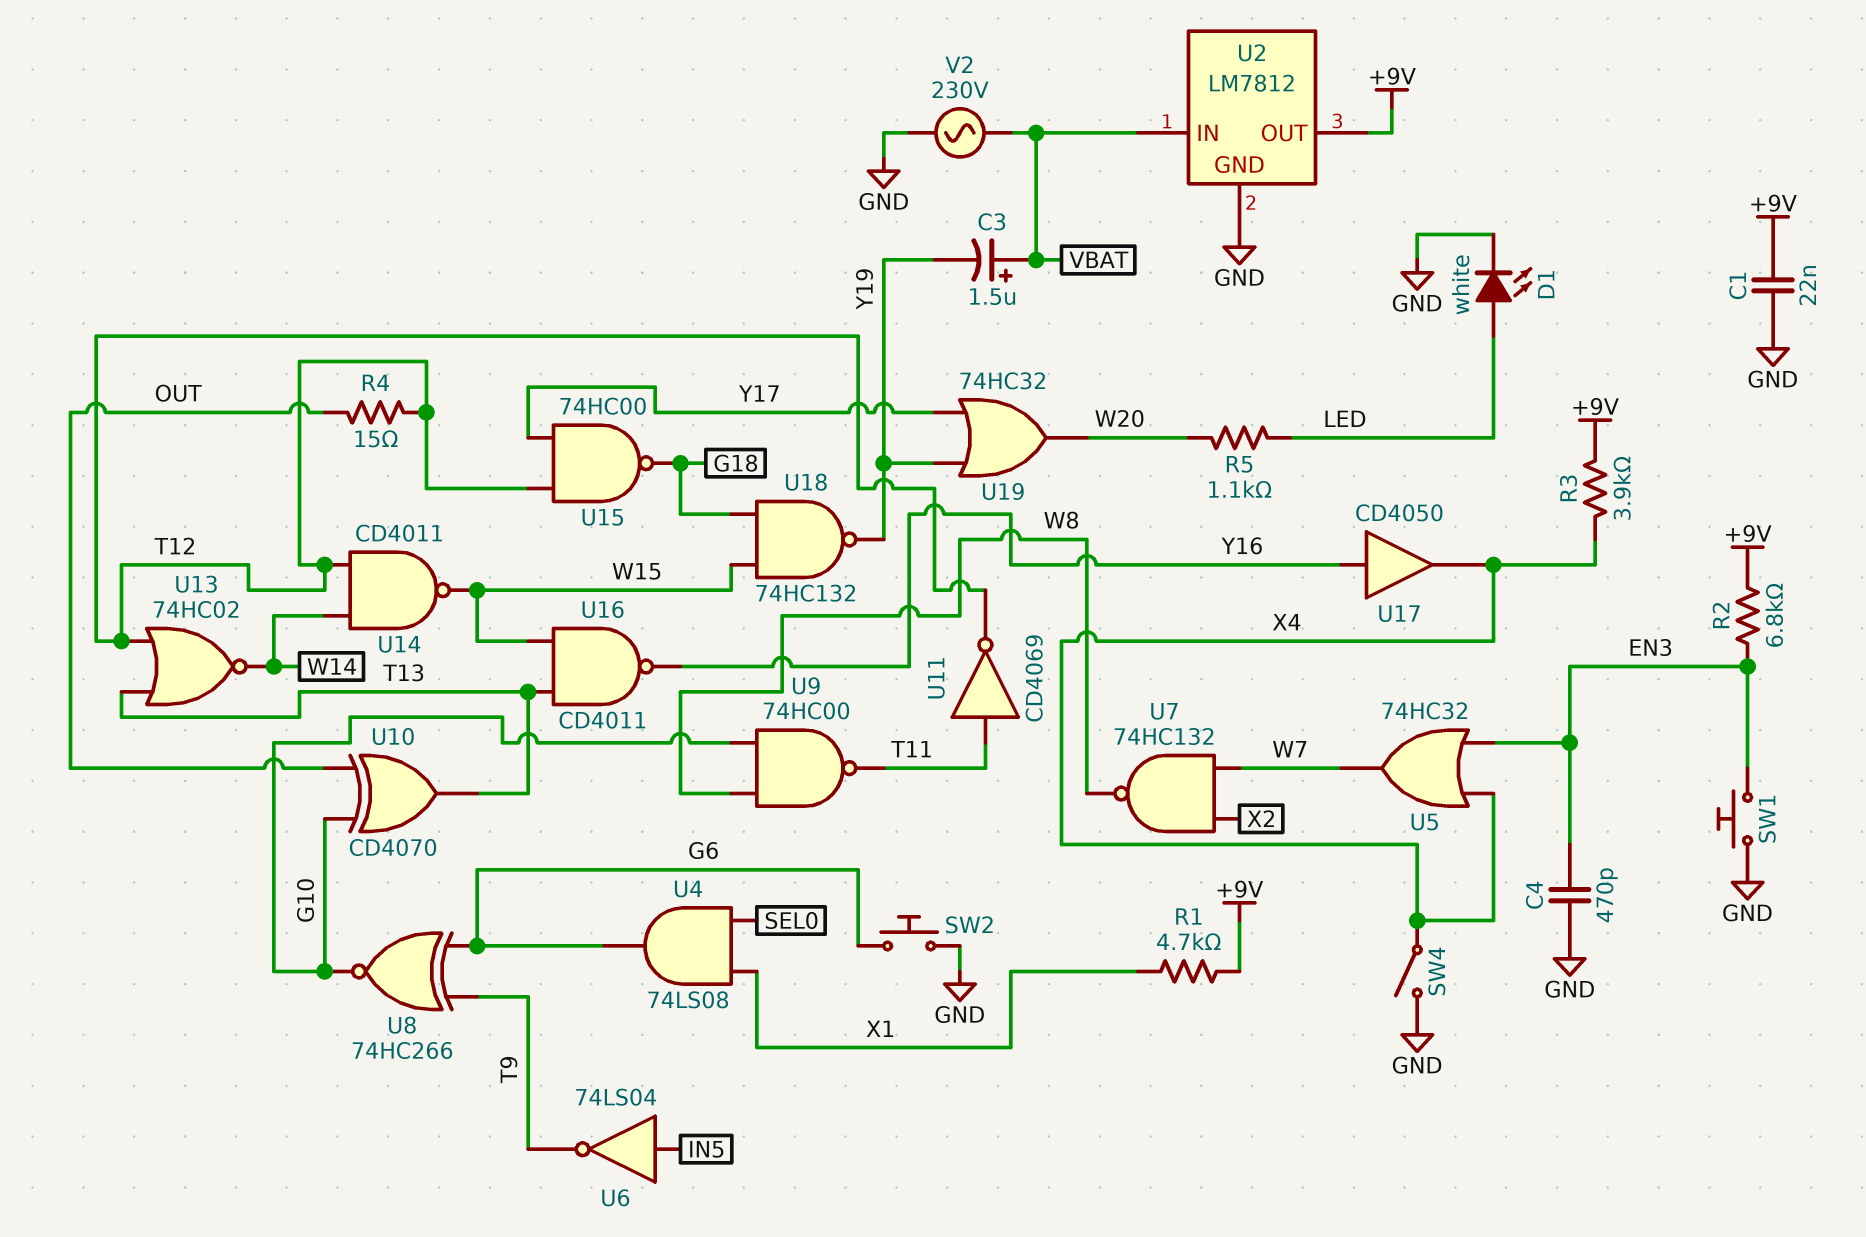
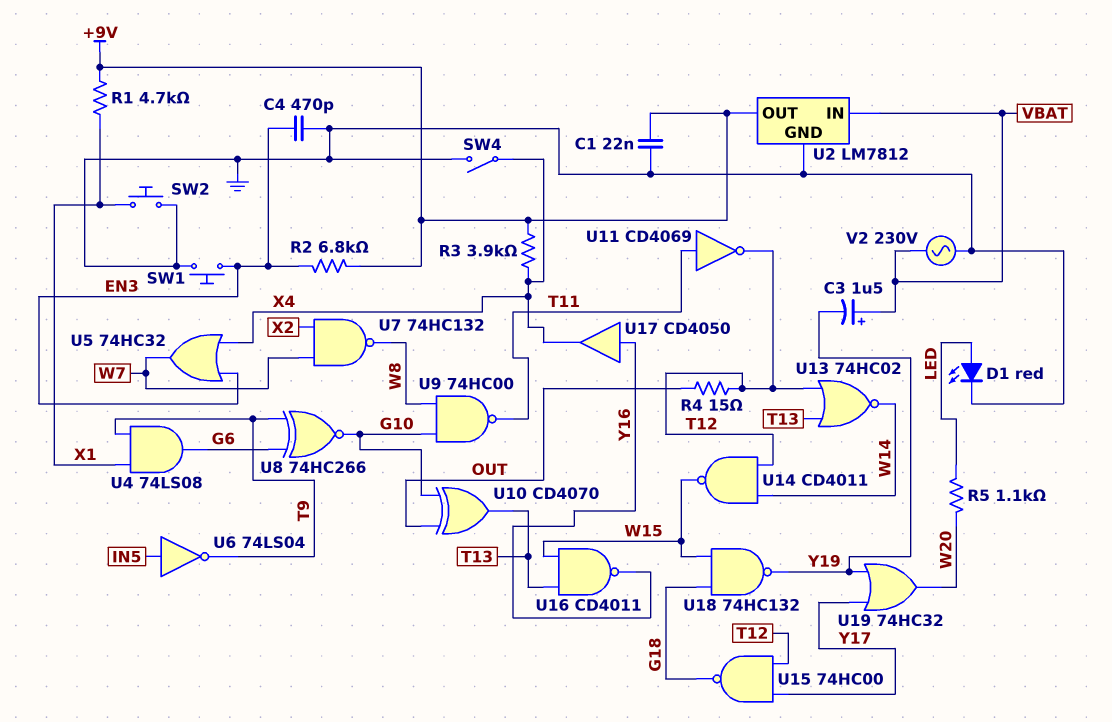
D1: LED white (A LED, K GND) -> LED red (A LED, K GND)
SW2: button (G6, GND) -> button (GND, X1)
U4: AND 74LS08 (in SEL0, in X1, out G6) -> AND 74LS08 (in T9, in X1, out G6)

